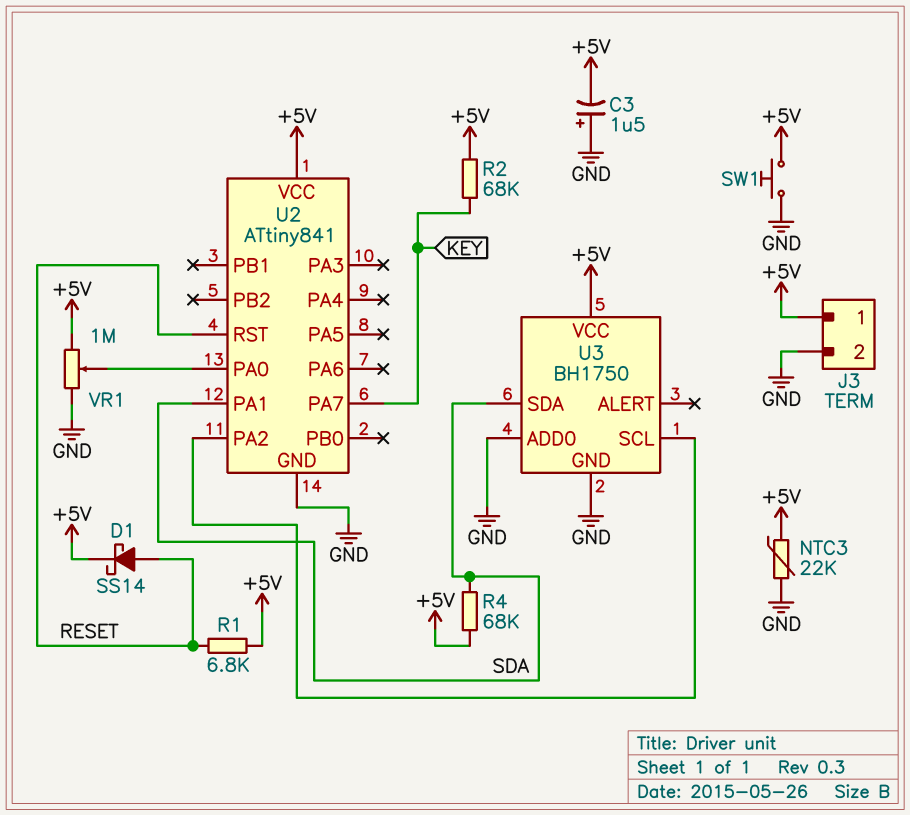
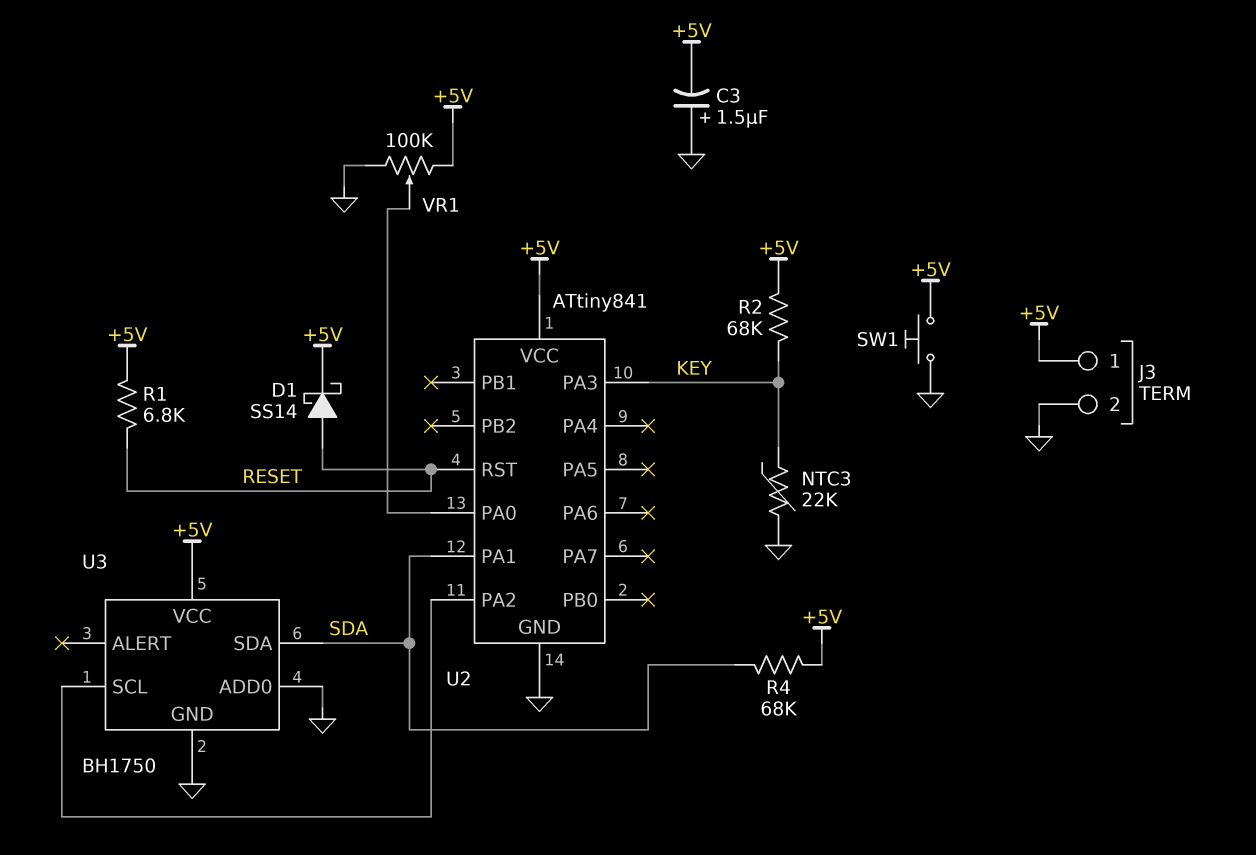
NTC3: 22k (+5V, GND) -> 22k (GND, KEY)
U2 pin PA3: none -> KEY
U2 pin PA7: KEY -> none
VR1: 1M (+5V, GND, wiper U2/PA0) -> 100k (+5V, GND, wiper U2/PA0)

